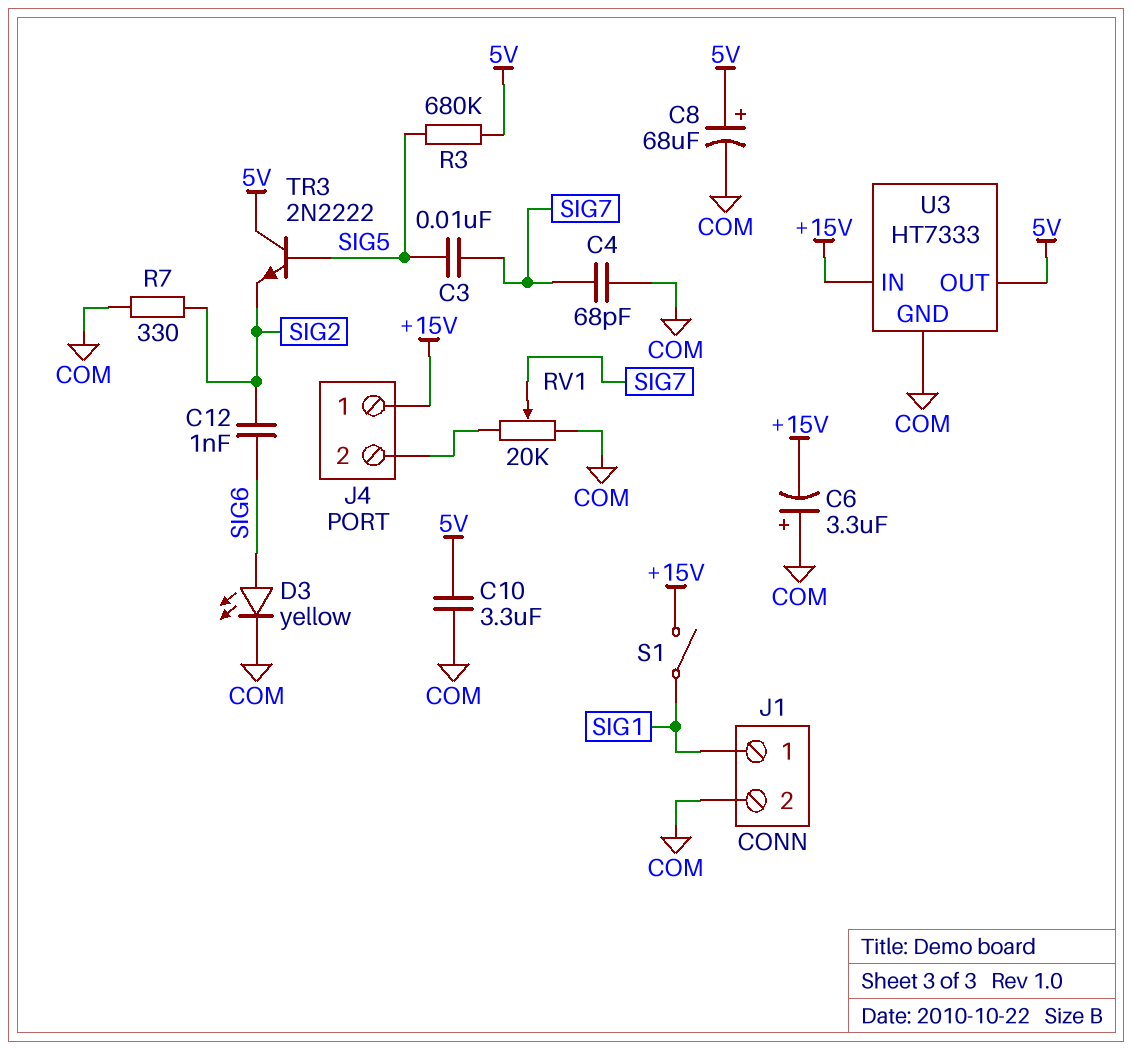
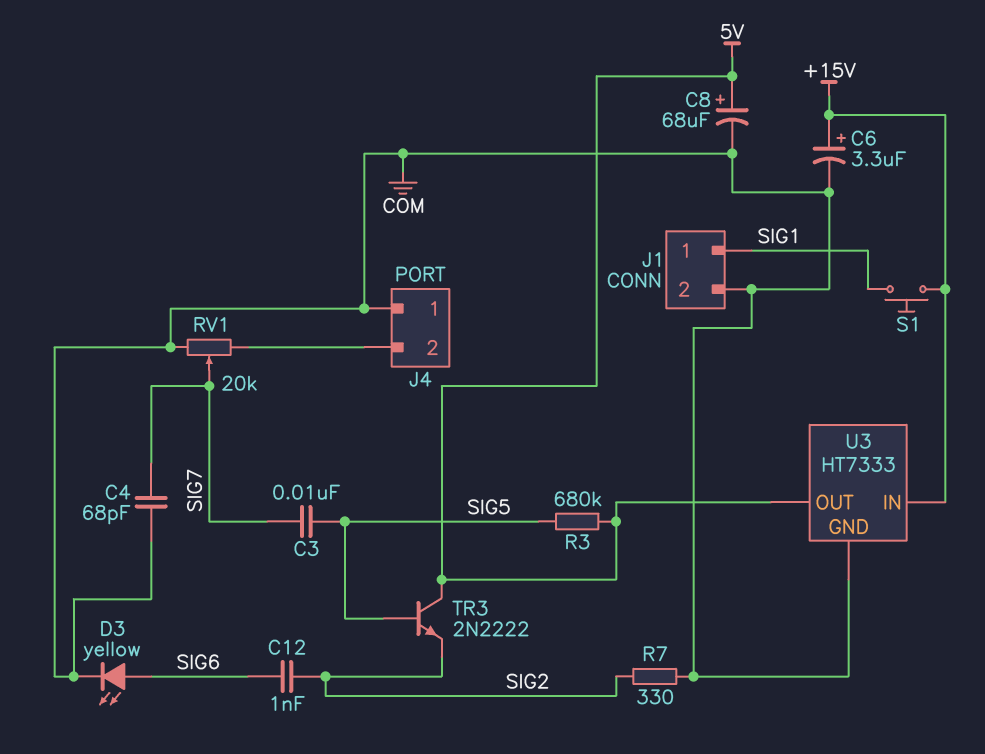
C6: 3.3uF (plus COM, minus +15V) -> 3.3uF (plus +15V, minus COM)
C10: 3.3uF (5V, COM) -> none
J4 pin 1: +15V -> COM
S1: switch (+15V, SIG1) -> button (+15V, SIG1)

